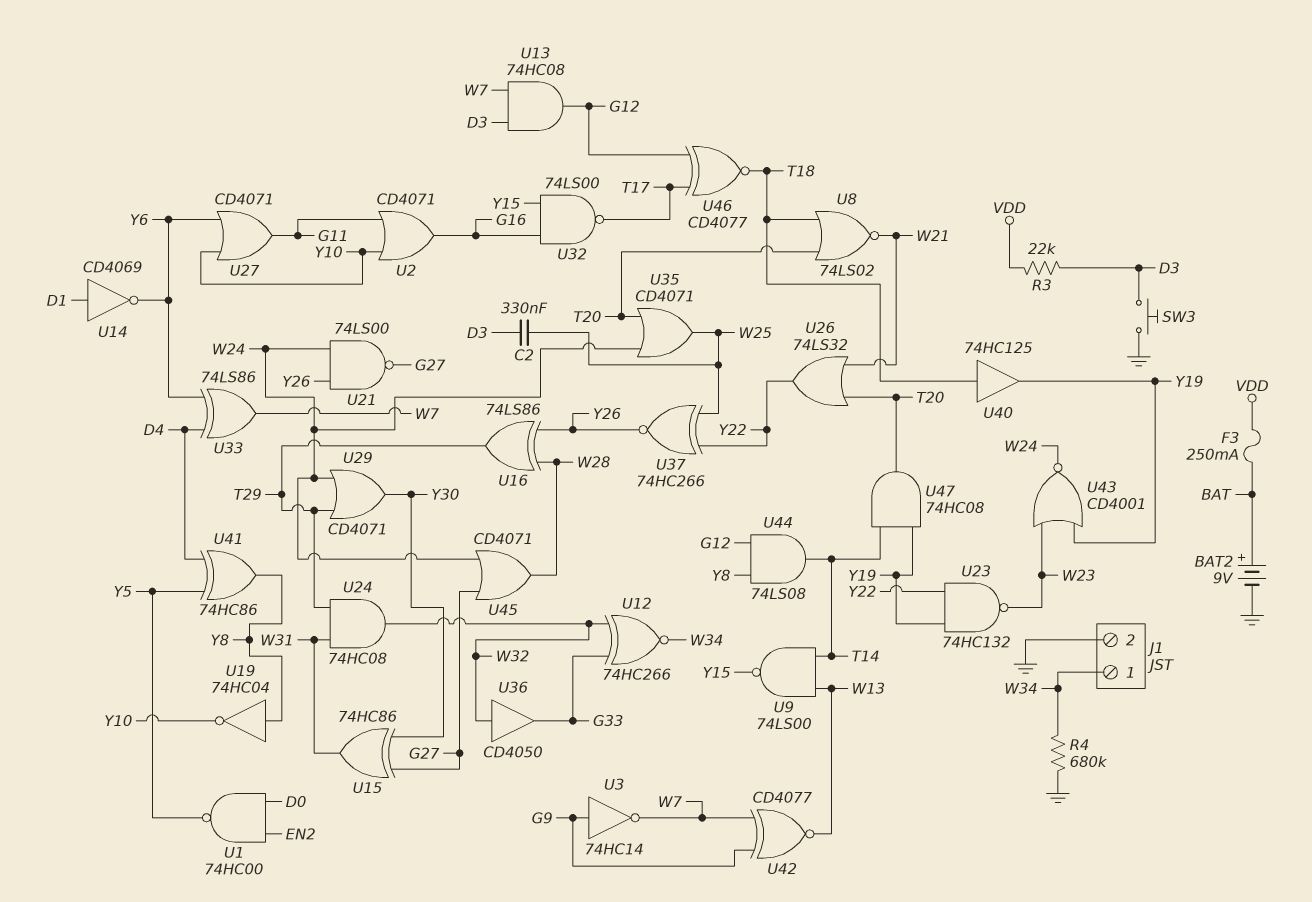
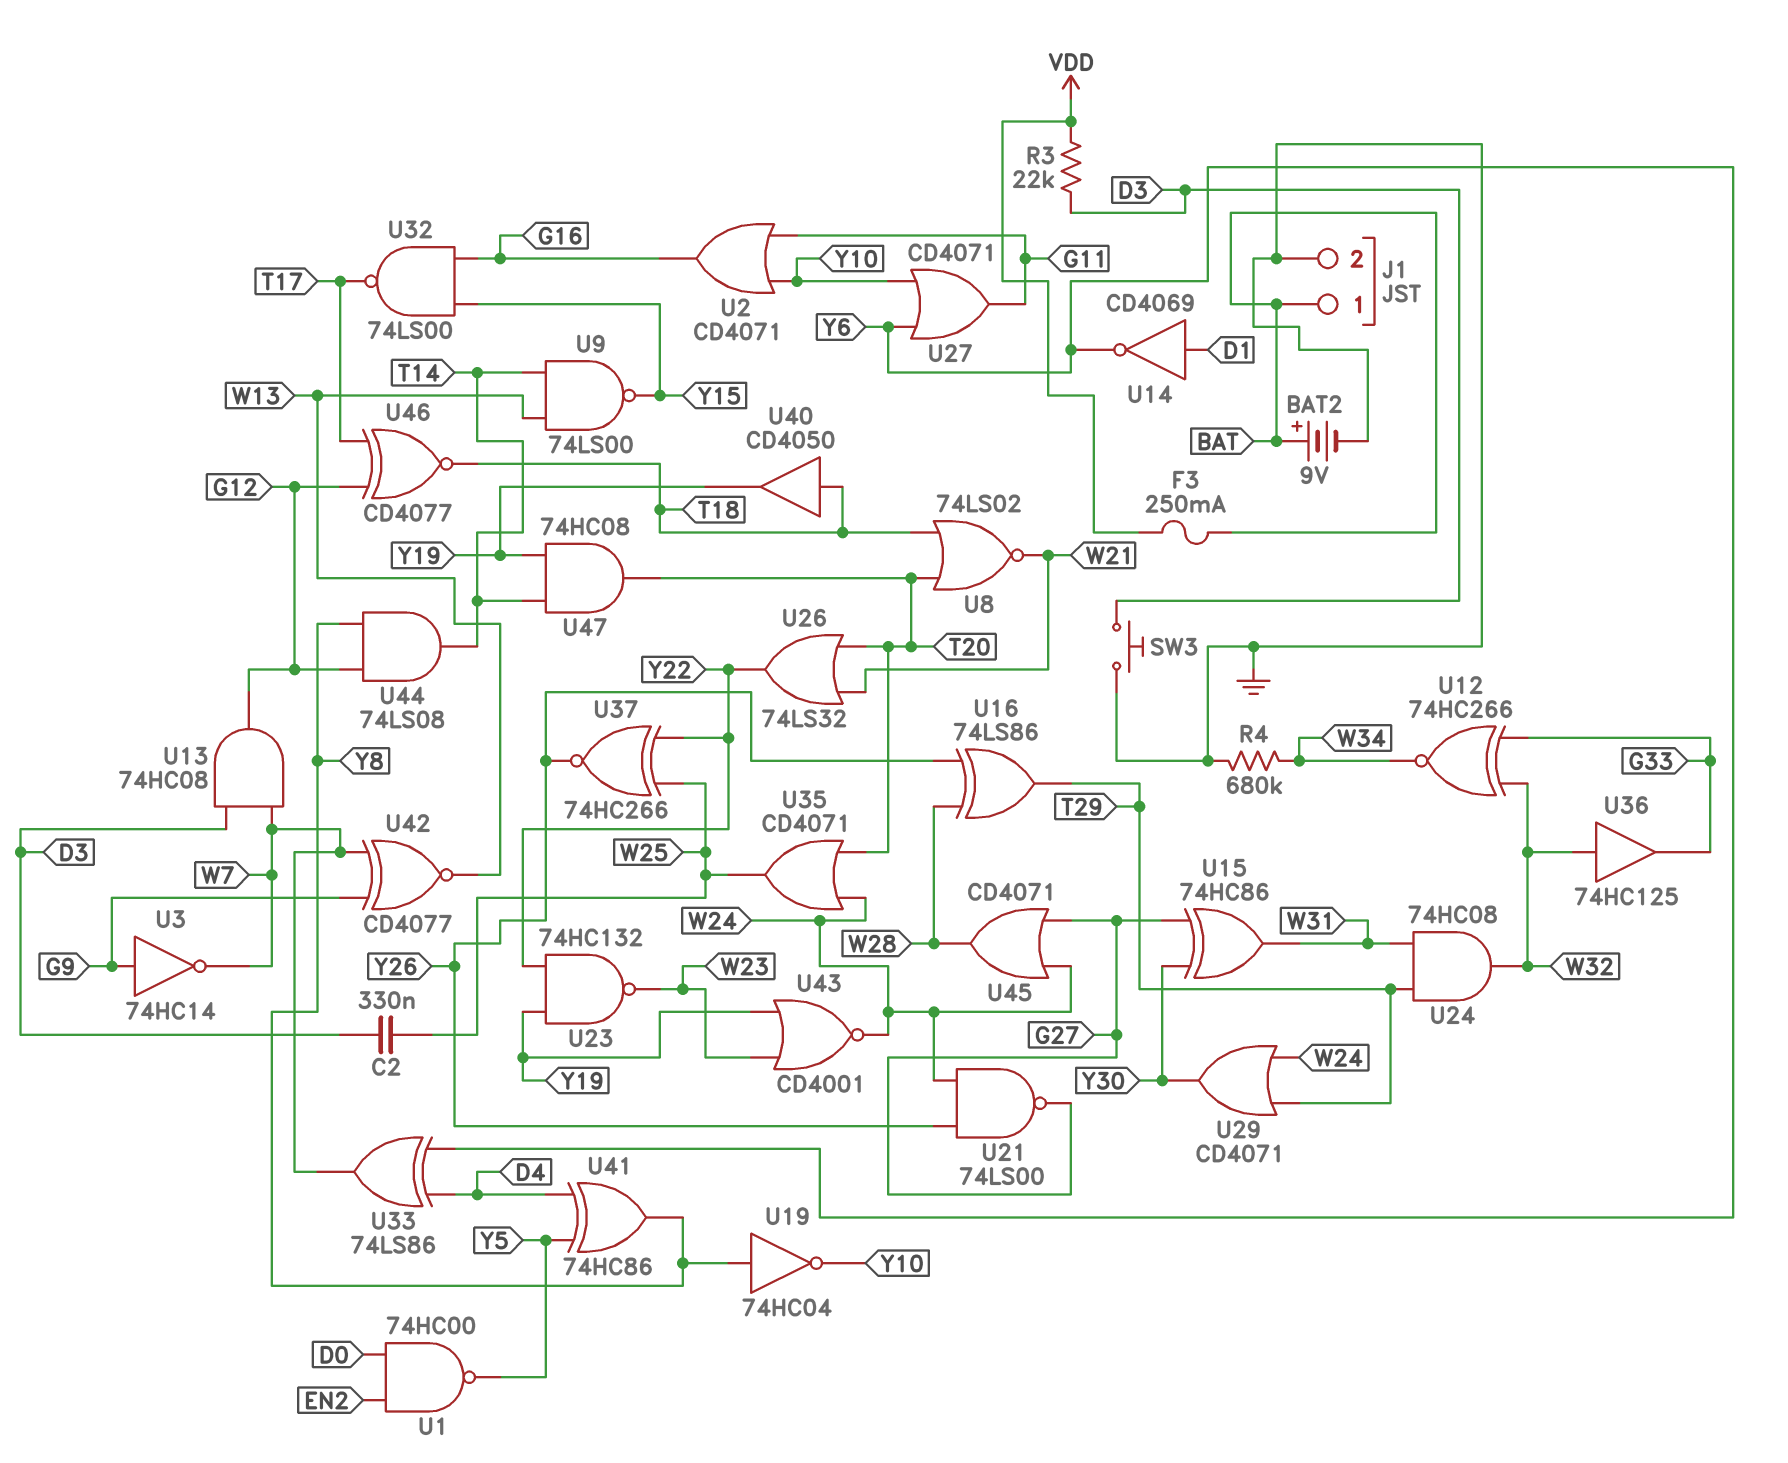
J1 pin 1: W34 -> BAT
U36: buffer CD4050 (in W32, out G33) -> buffer 74HC125 (in W32, out G33)
U40: buffer 74HC125 (in T18, out Y19) -> buffer CD4050 (in T18, out Y19)

